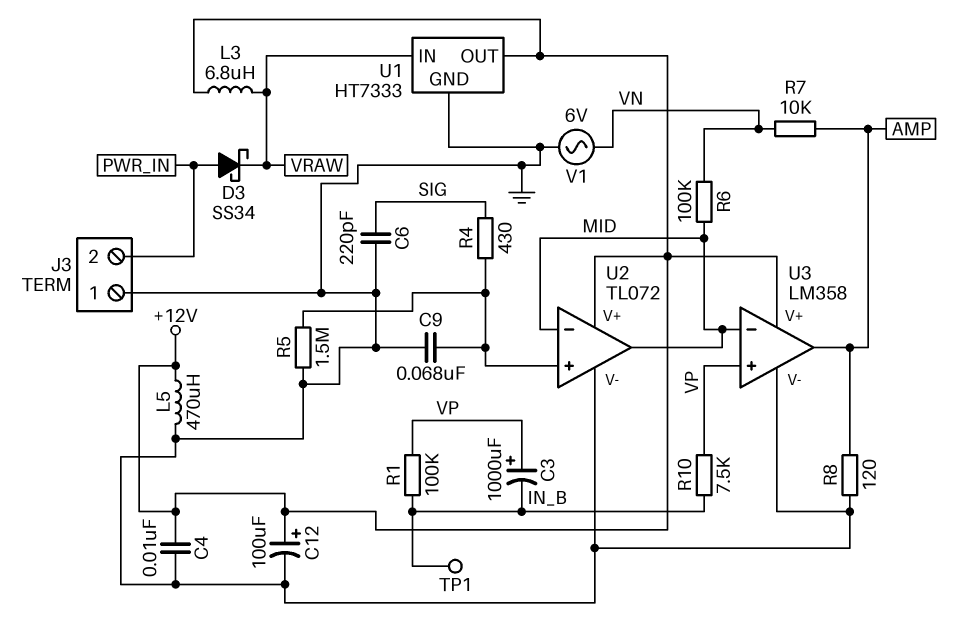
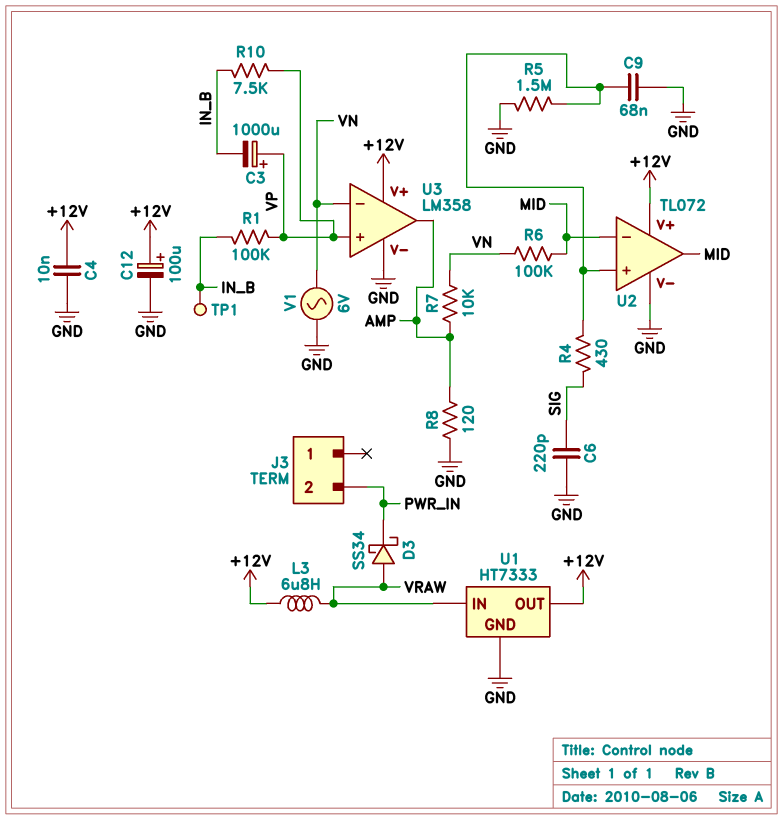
D3: schottky SS34 (A PWR_IN, K VRAW) -> schottky SS34 (A VRAW, K PWR_IN)
J3 pin 1: GND -> none
L5: 470uH (+12V, GND) -> none
U3 pin in-: MID -> VN

